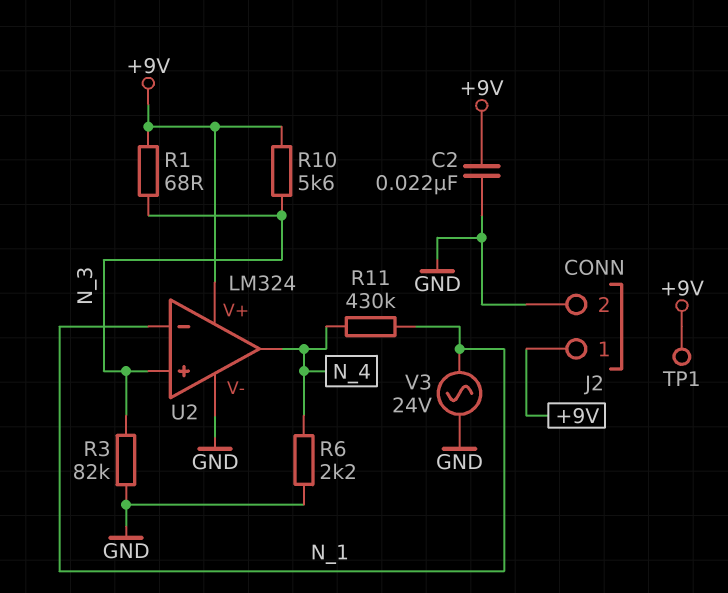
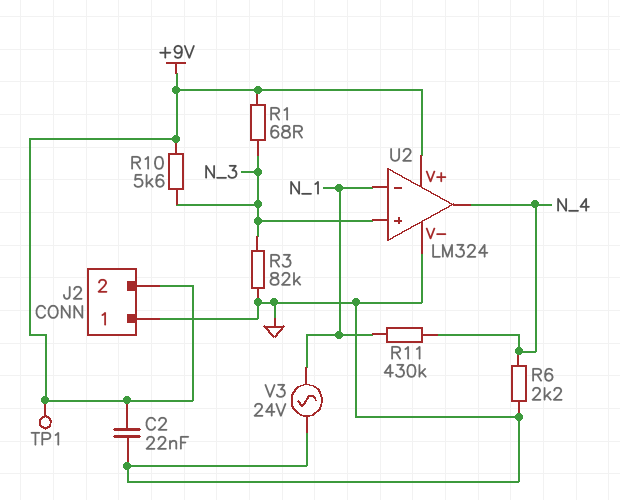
J2 pin 1: +9V -> GND
J2 pin 2: GND -> +9V

